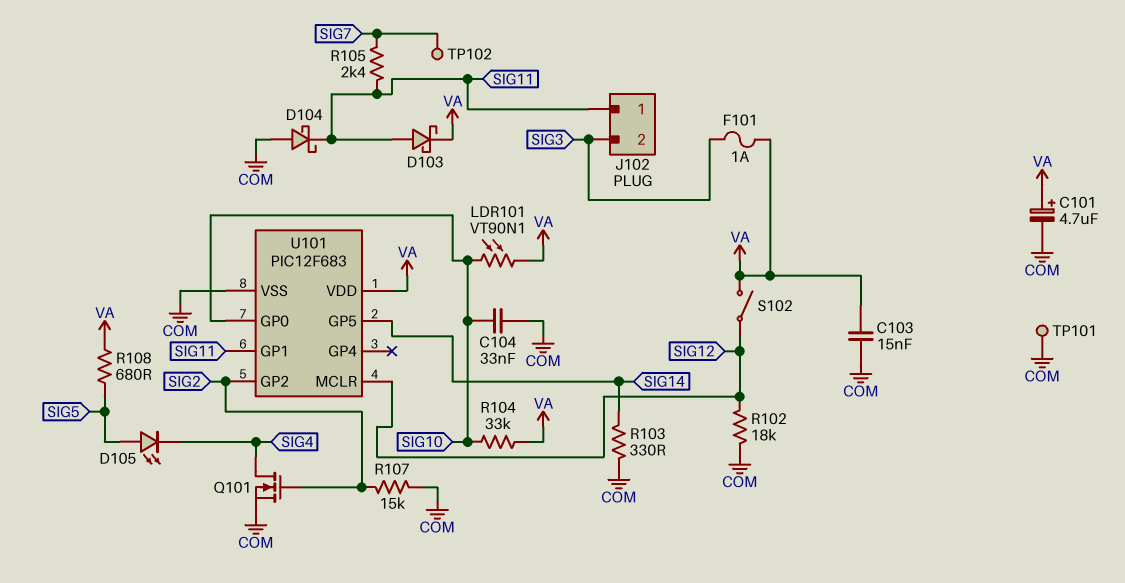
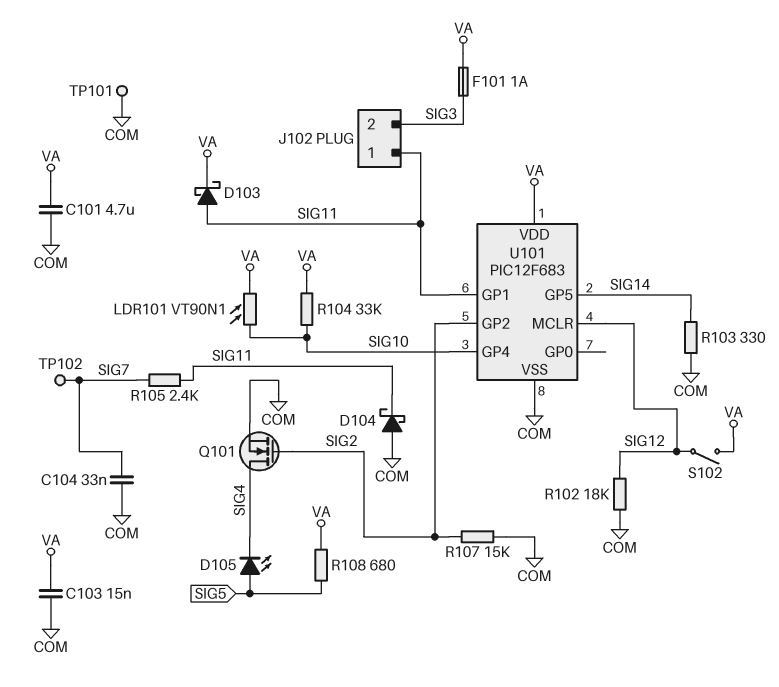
C101: 4.7uF (plus VA, minus COM) -> 4.7uF (COM, VA)
C104: 33nF (COM, SIG10) -> 33nF (COM, SIG7)
U101 pin GP0: SIG10 -> none
U101 pin GP4: none -> SIG10

